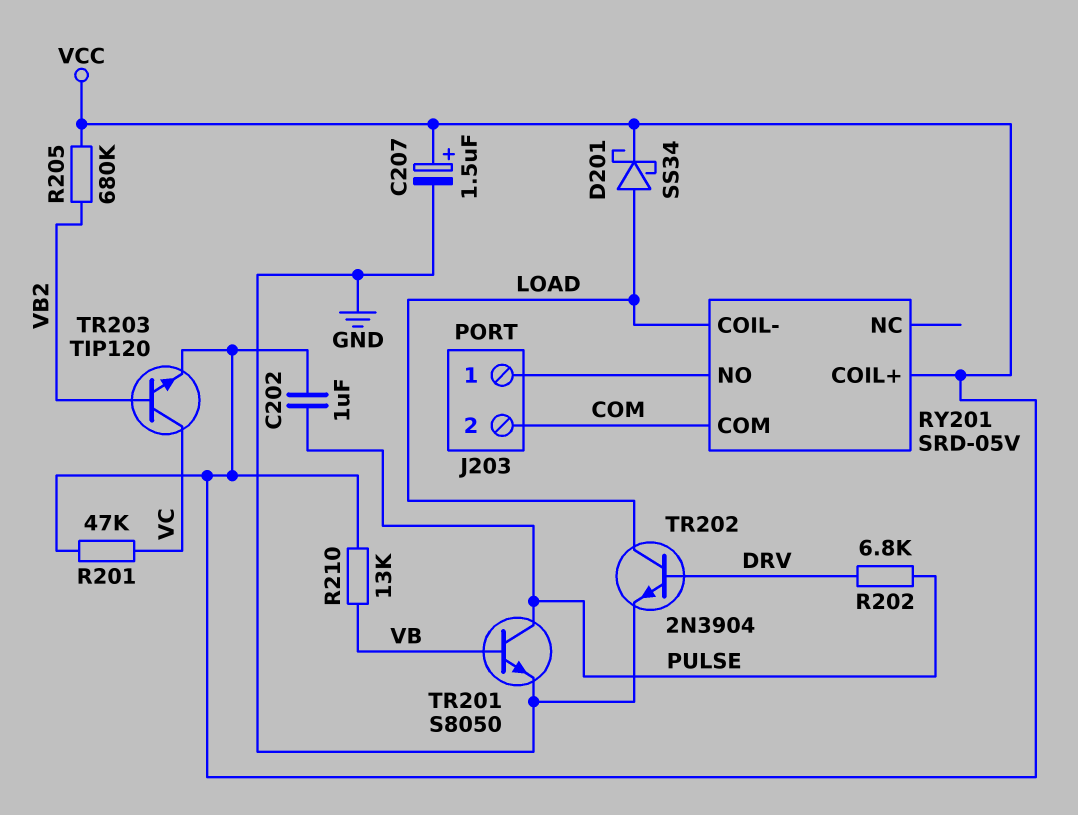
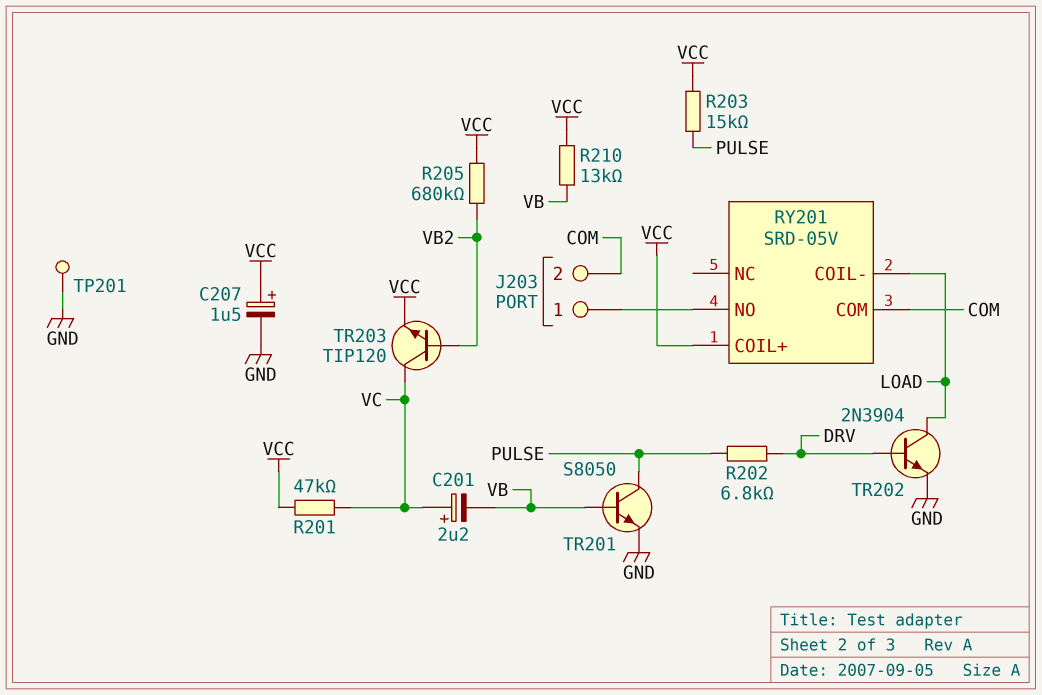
C201: none -> 2.2uF (plus VC, minus VB)
C202: 1uF (PULSE, VCC) -> none
D201: schottky SS34 (A LOAD, K VCC) -> none
R203: none -> 15k (PULSE, VCC)
TP201: none -> test point (GND)

